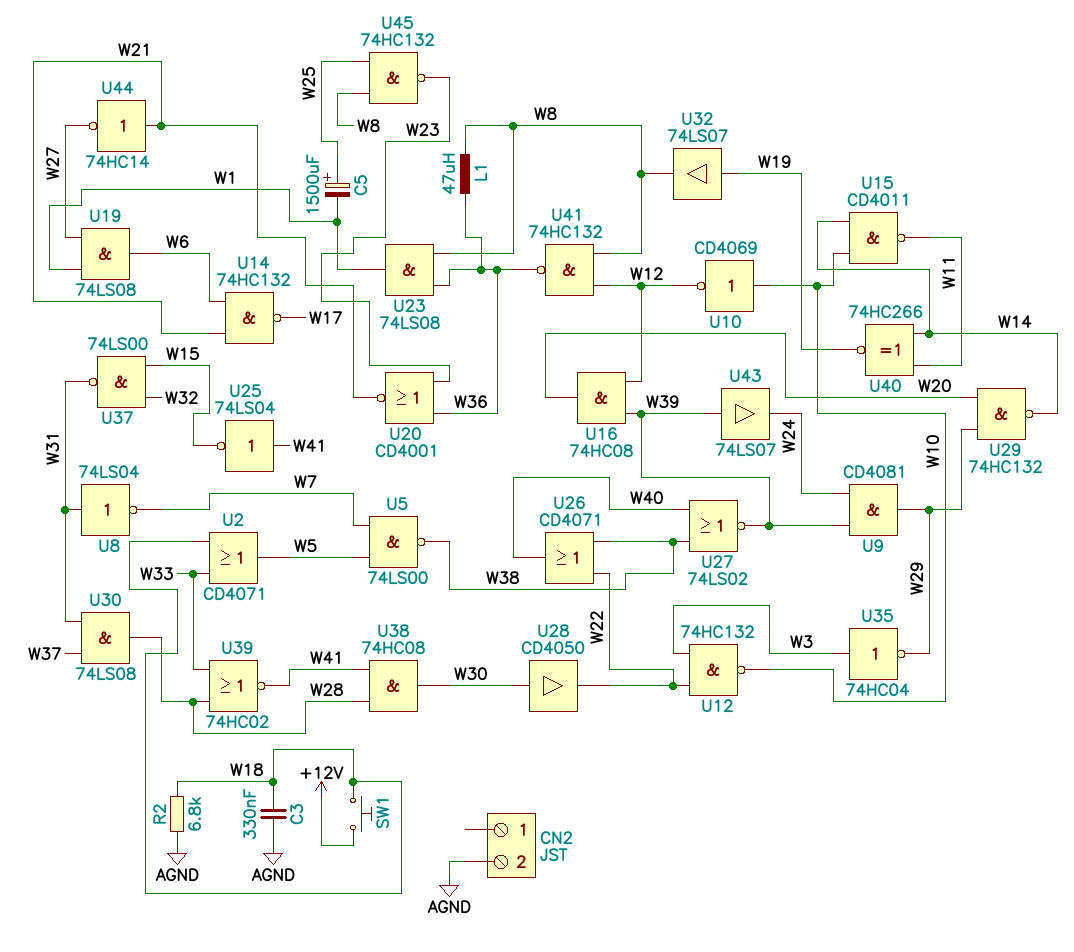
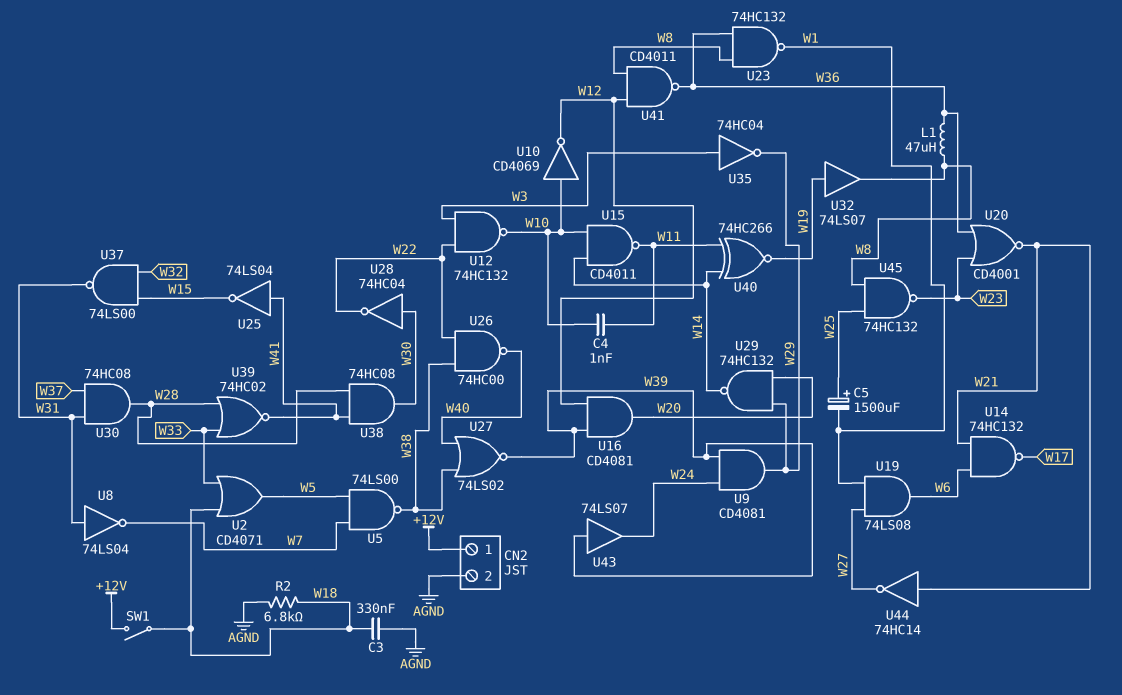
C4: none -> 1nF (W10, W11)
CN2 pin 1: none -> +12V
SW1: button (+12V, W18) -> switch (+12V, W18)
U16: AND 74HC08 (in W12, in W39, out W20) -> AND CD4081 (in W12, in W39, out W20)
U23: AND 74LS08 (in W8, in W36, out W1) -> NAND 74HC132 (in W8, in W36, out W1)
U26: OR CD4071 (in W22, in W38, out W40) -> NAND 74HC00 (in W22, in W38, out W40)
U28: buffer CD4050 (in W30, out W22) -> NOT 74HC04 (in W30, out W22)
U30: AND 74LS08 (in W31, in W37, out W28) -> AND 74HC08 (in W31, in W37, out W28)
U41: NAND 74HC132 (in W8, in W12, out W36) -> NAND CD4011 (in W8, in W12, out W36)

